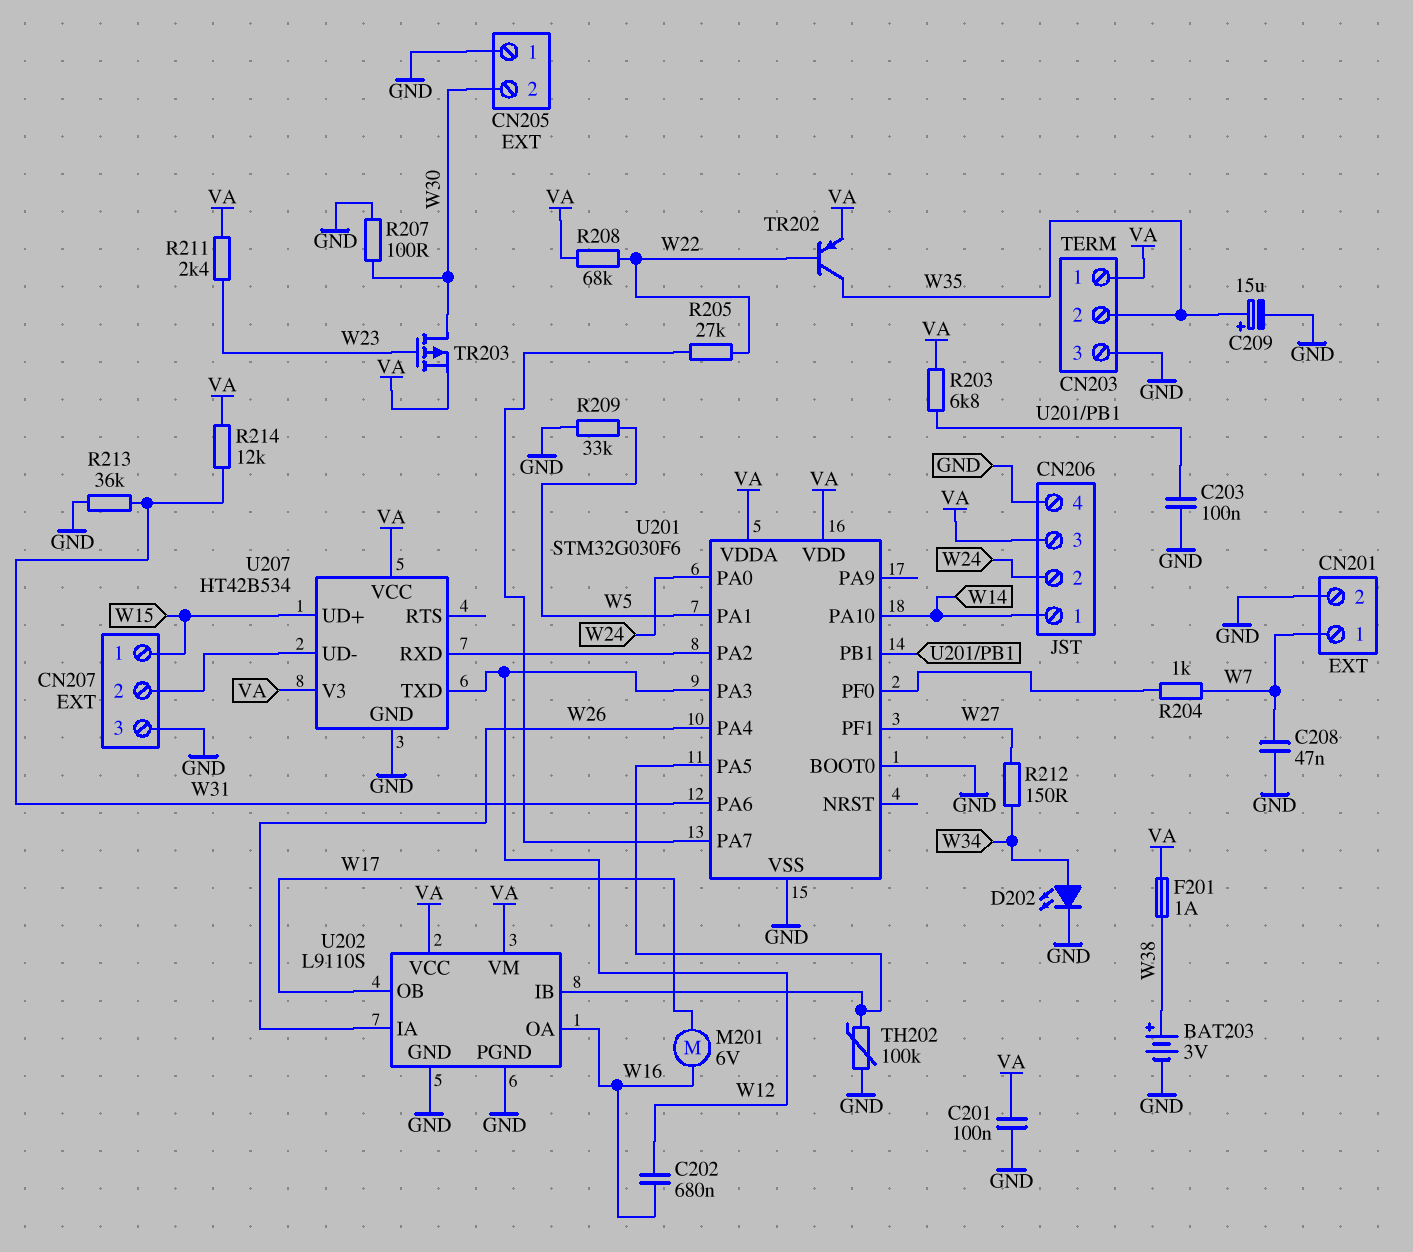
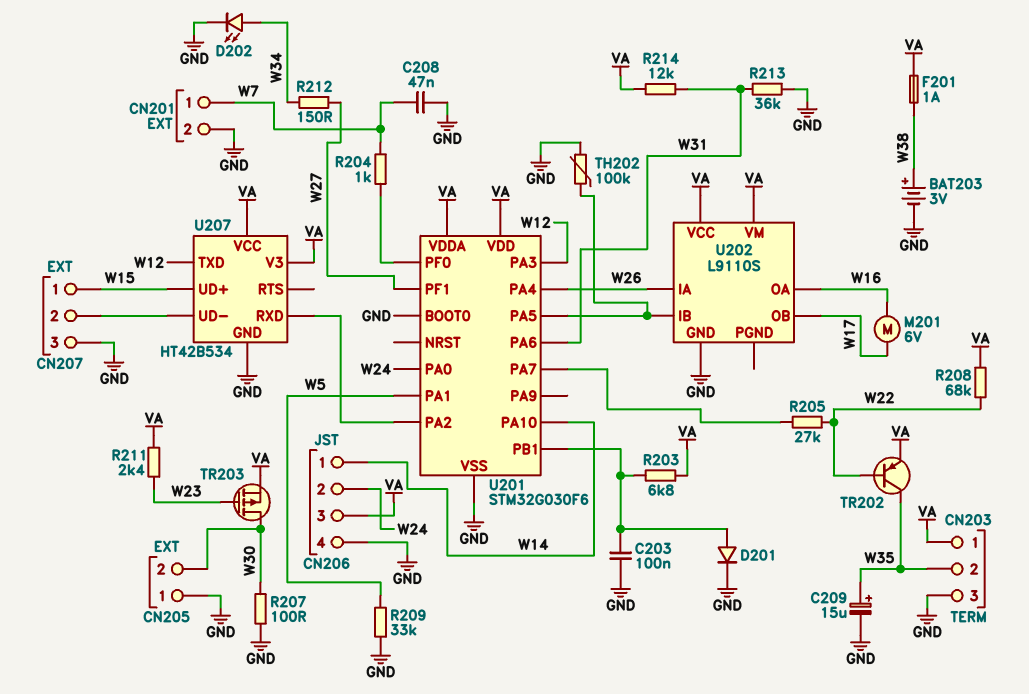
C201: 100nF (GND, VA) -> none
C202: 680nF (W12, W16) -> none
D201: none -> diode (A U201/PB1, K GND)
U202 pin PGND: GND -> none

